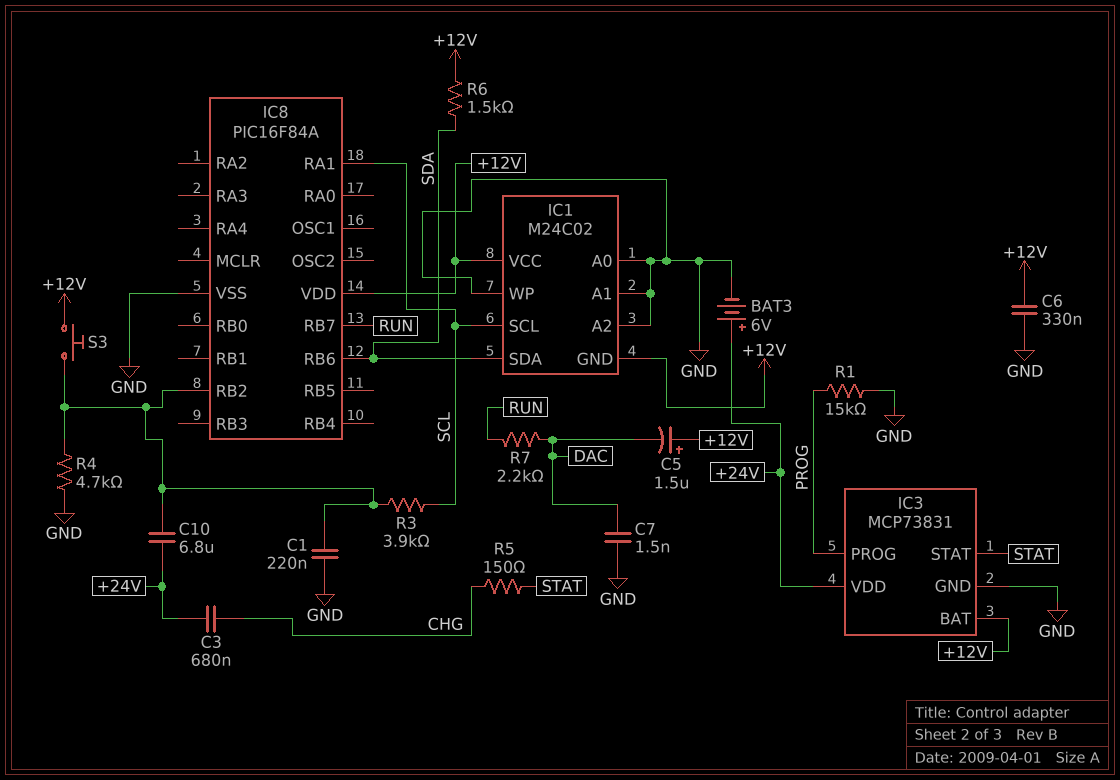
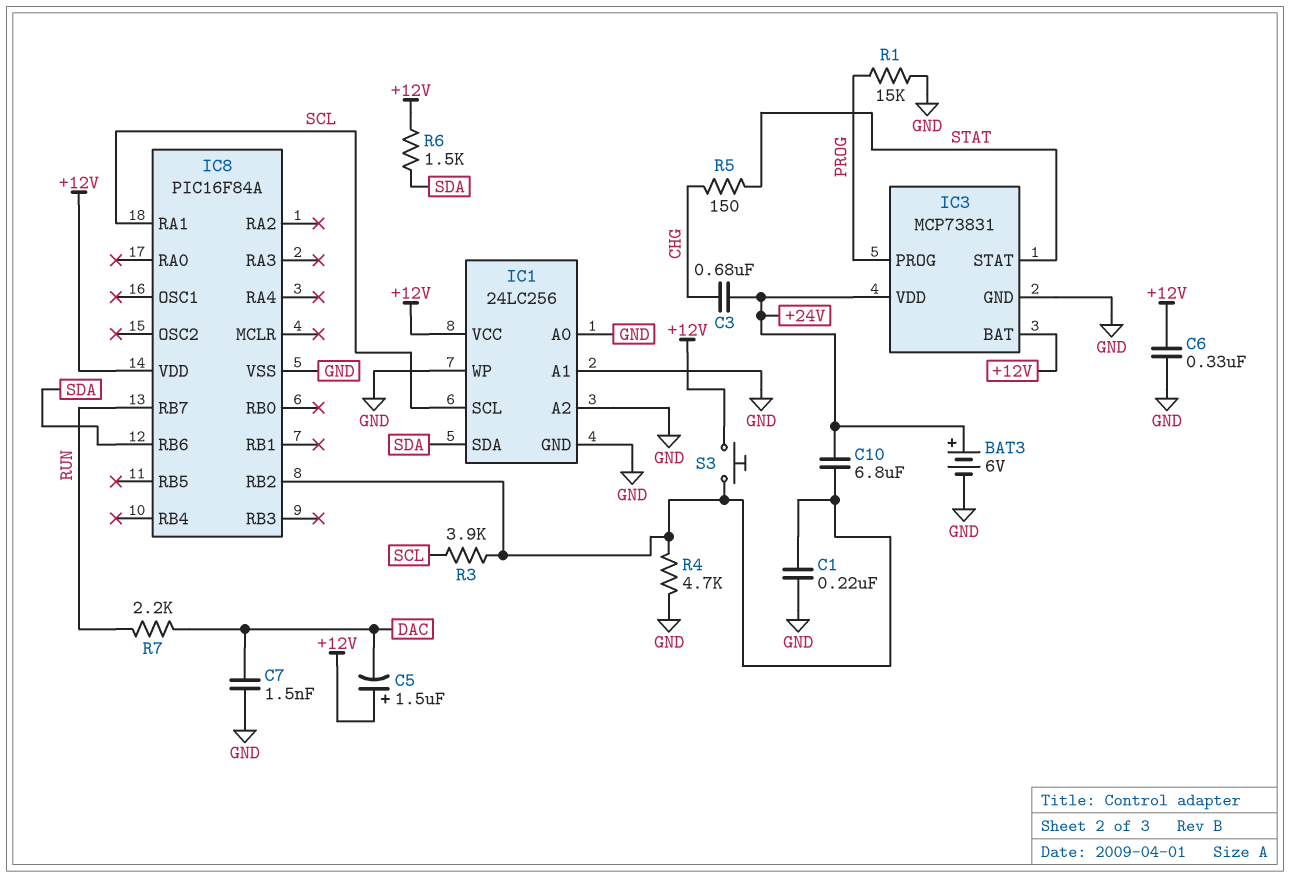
IC1: M24C02 -> 24LC256
IC1 pin GND: +12V -> GND

